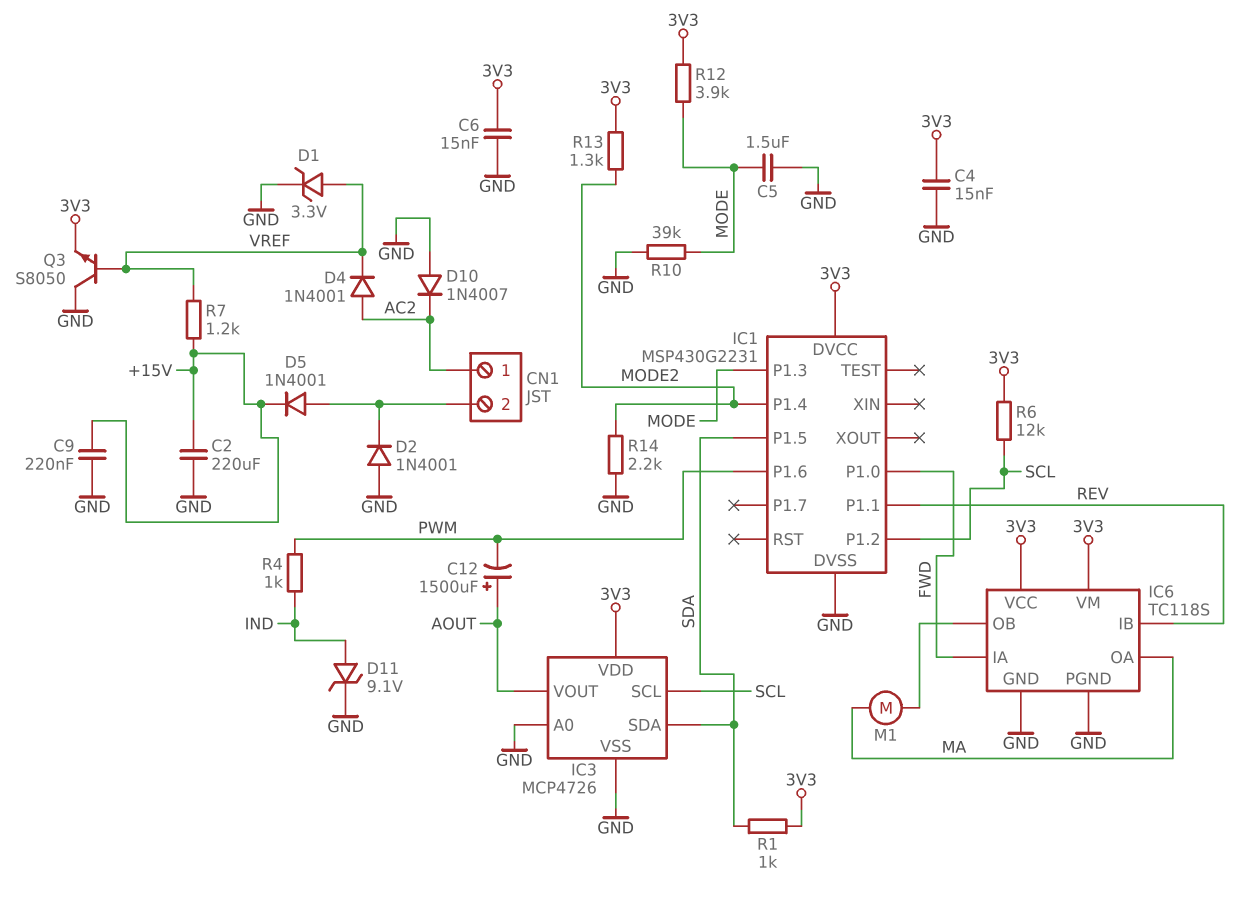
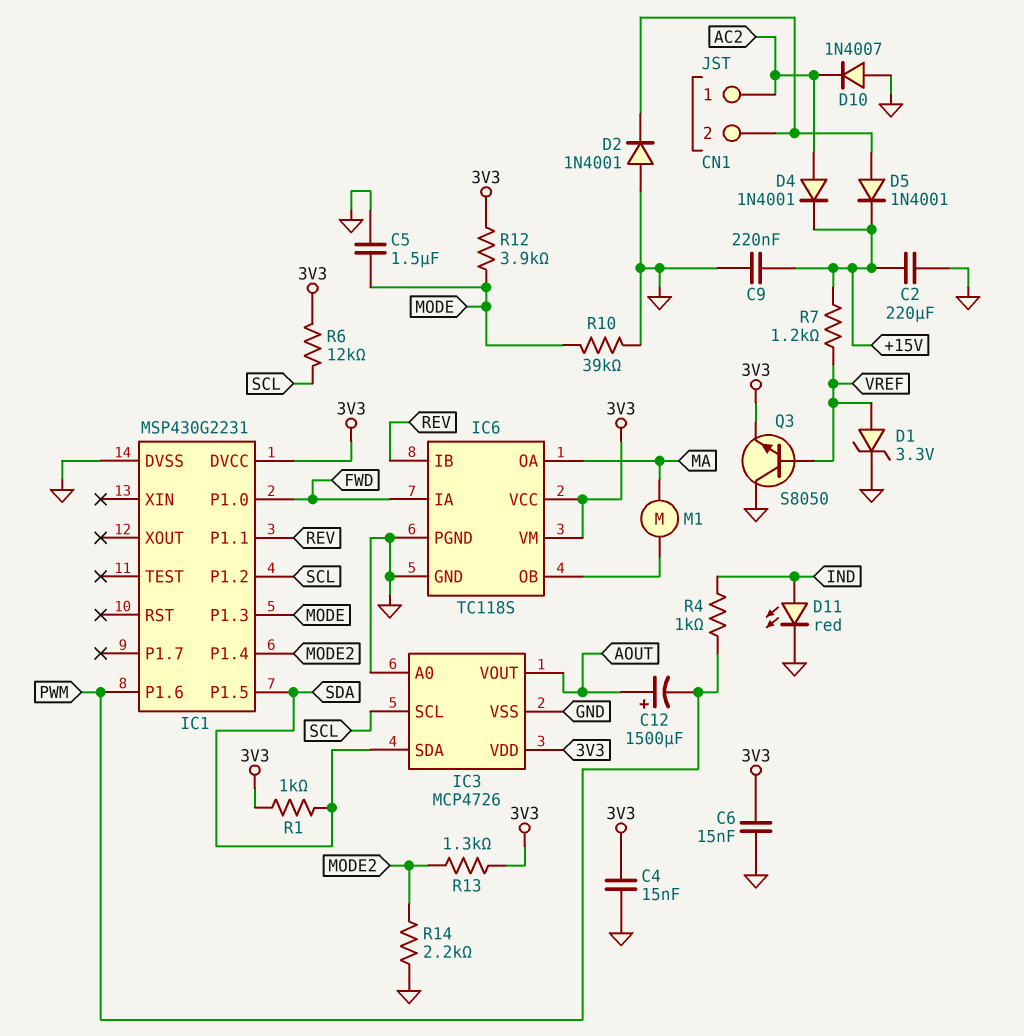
D4: diode 1N4001 (A AC2, K VREF) -> diode 1N4001 (A AC2, K +15V)
D11: zener 9.1V (A IND, K GND) -> LED red (A IND, K GND)

